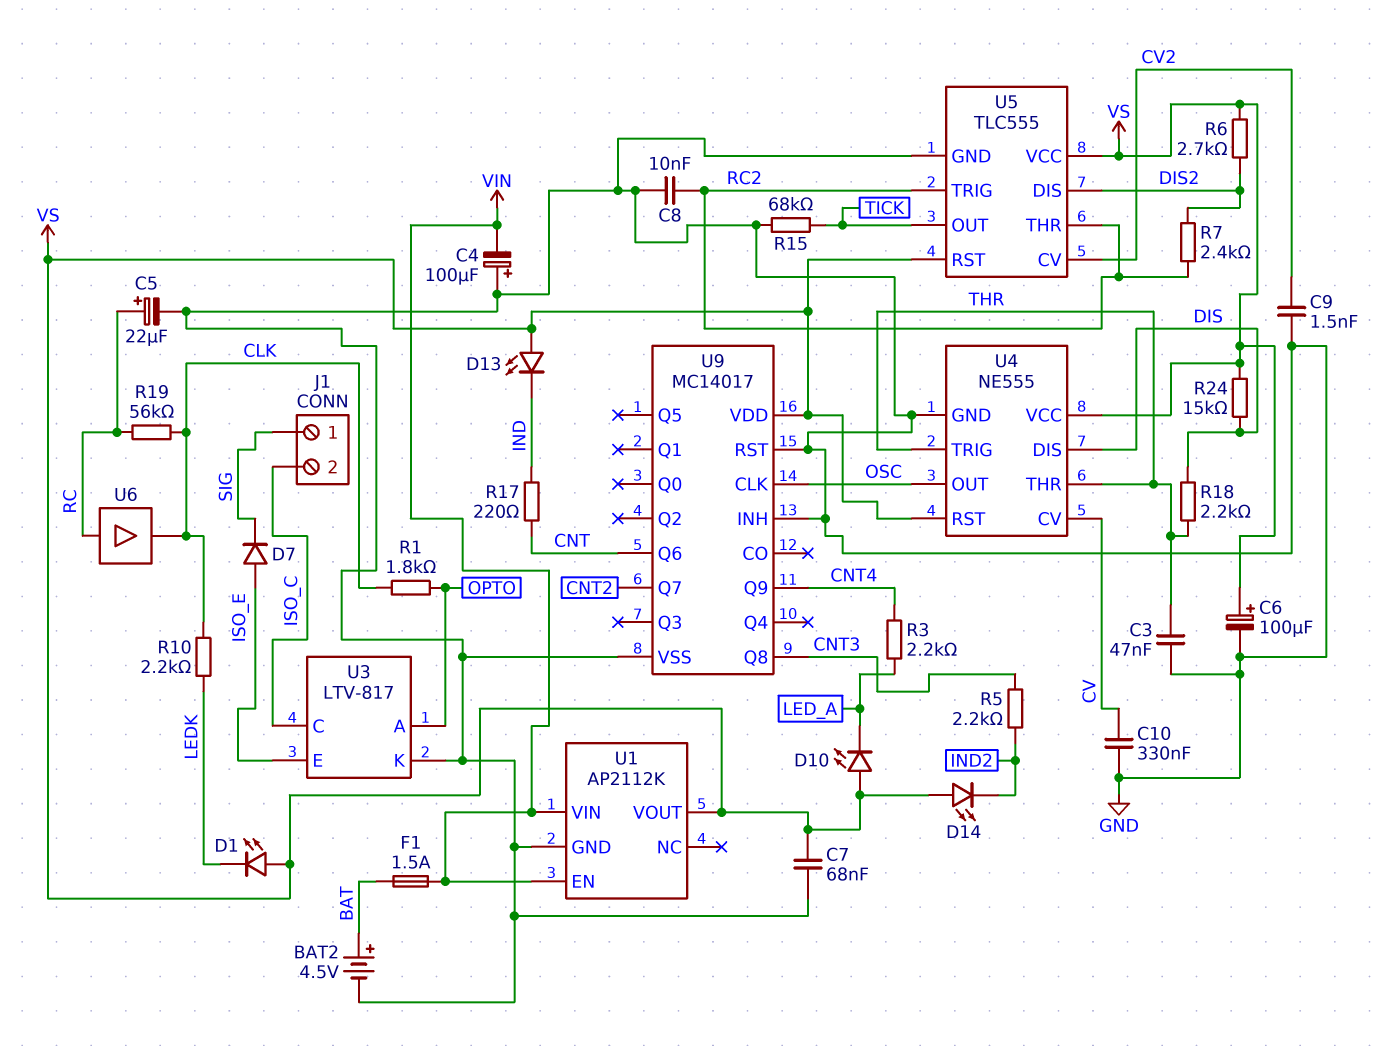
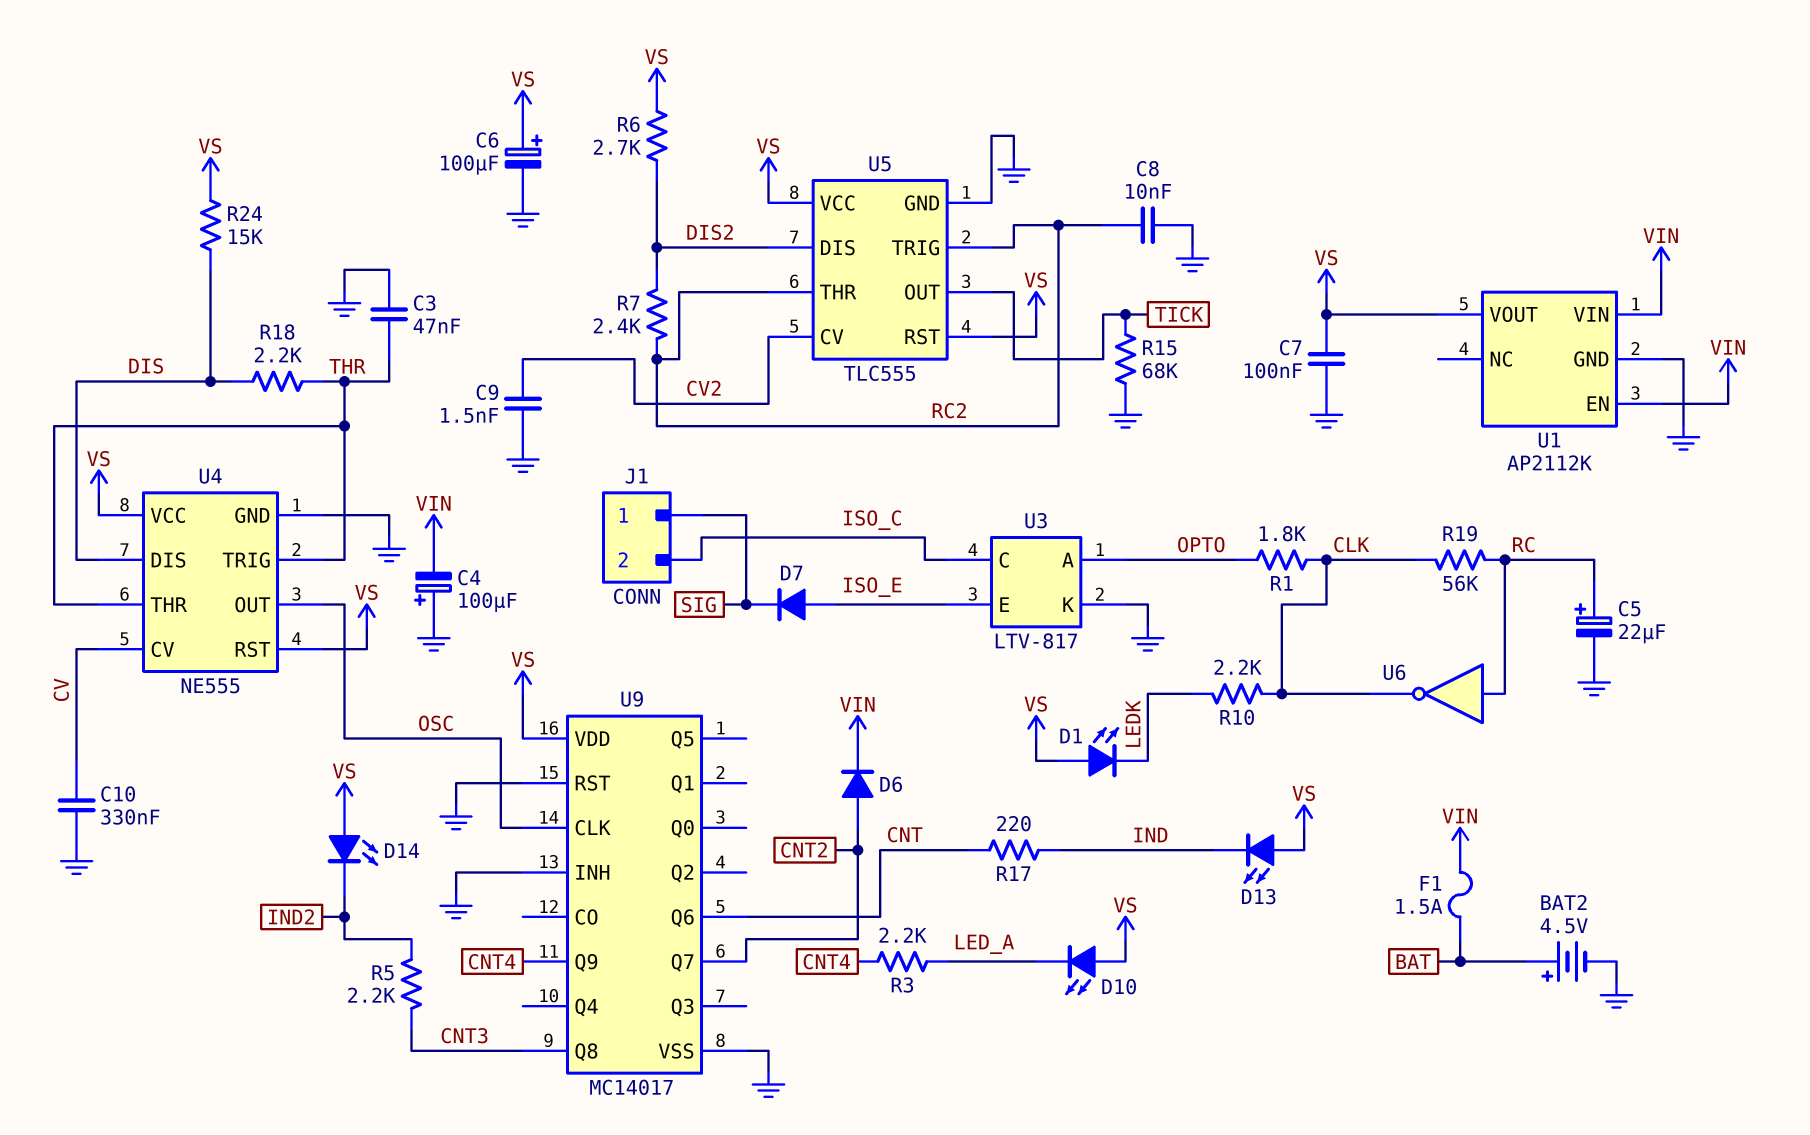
C7: 68nF (GND, VS) -> 100nF (GND, VS)
D6: none -> diode (A CNT2, K VIN)
U6: buffer (in RC, out CLK) -> NOT (in RC, out CLK)

